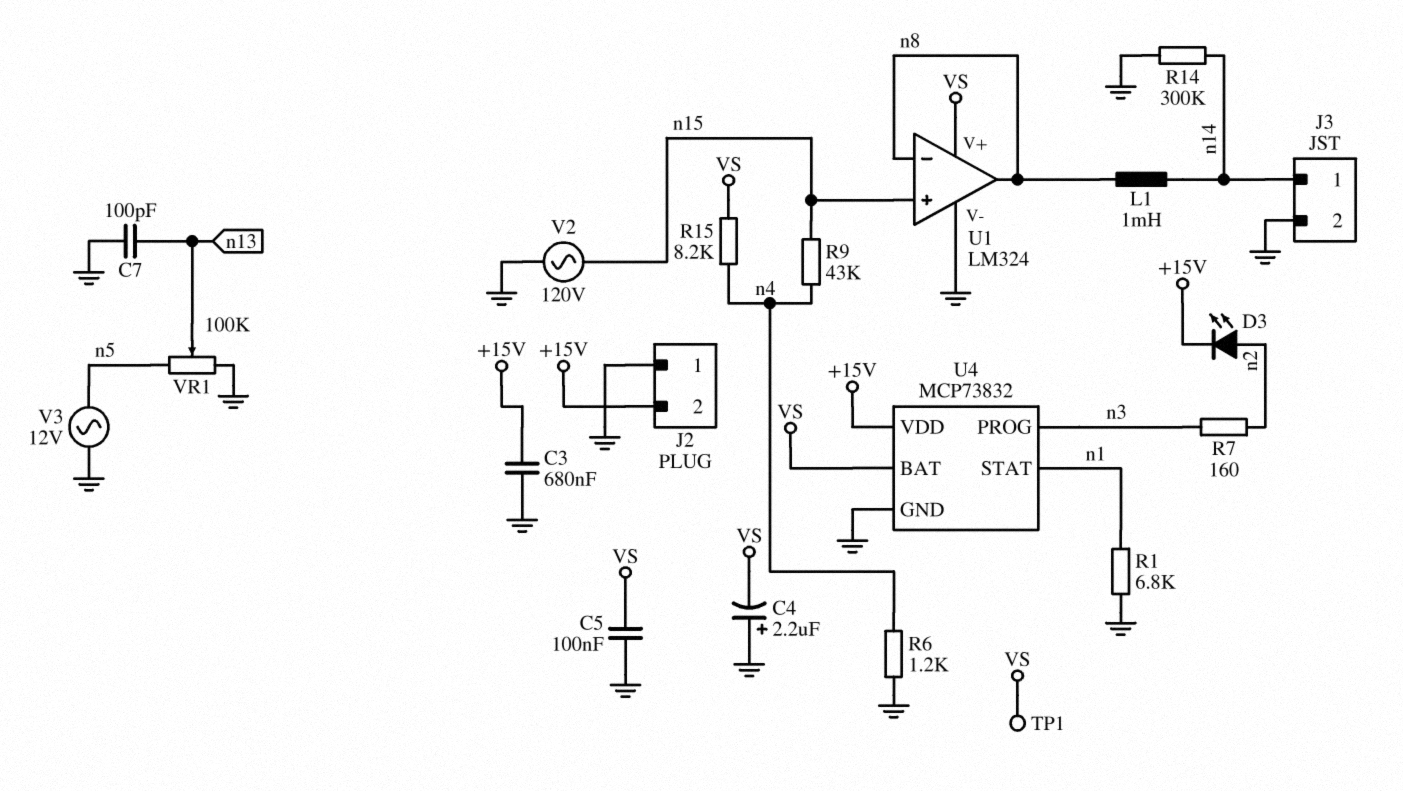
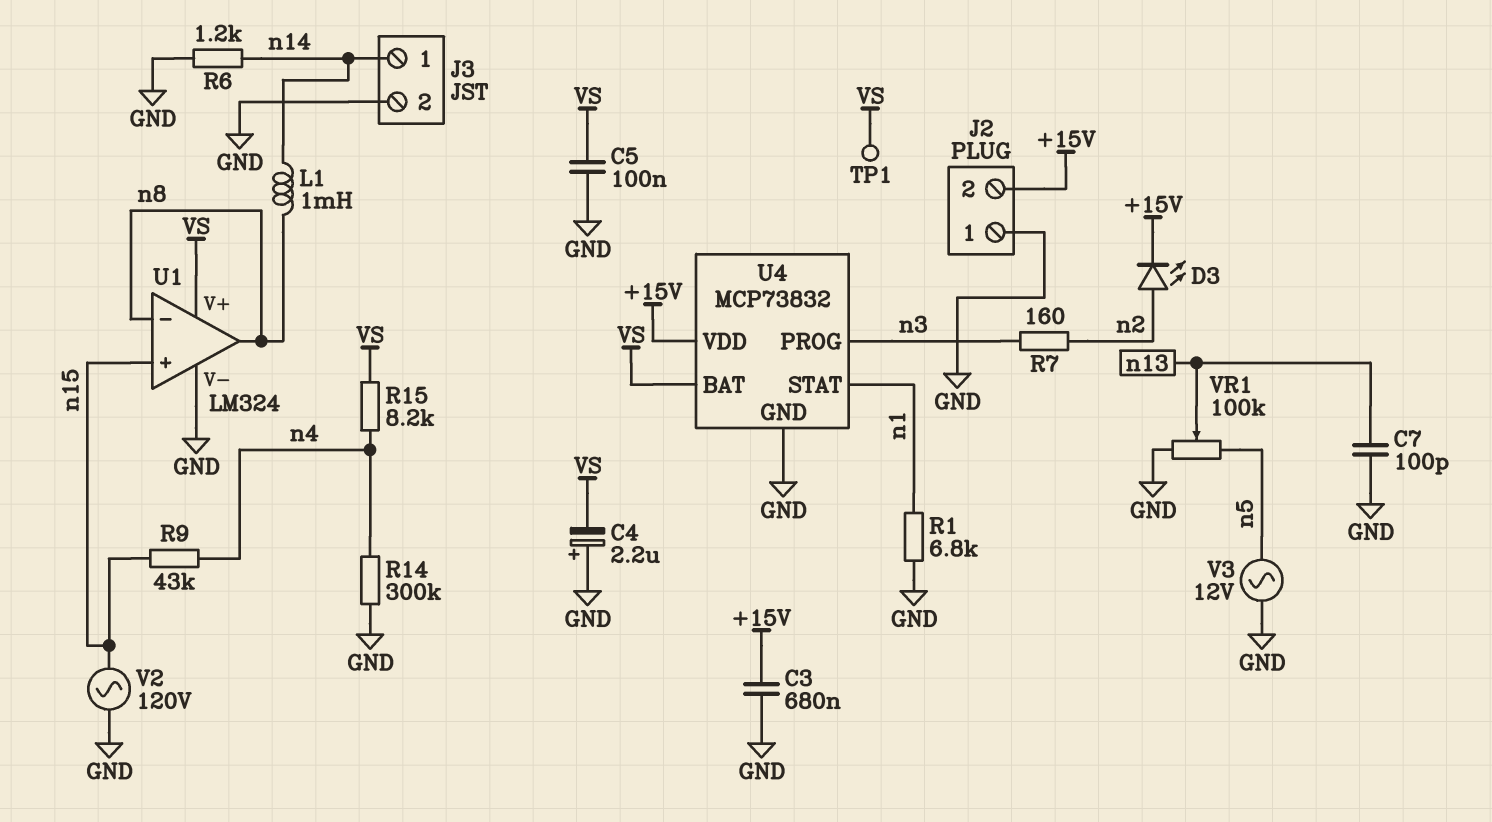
R6: 1.2k (GND, n4) -> 1.2k (GND, n14)
R14: 300k (GND, n14) -> 300k (GND, n4)

